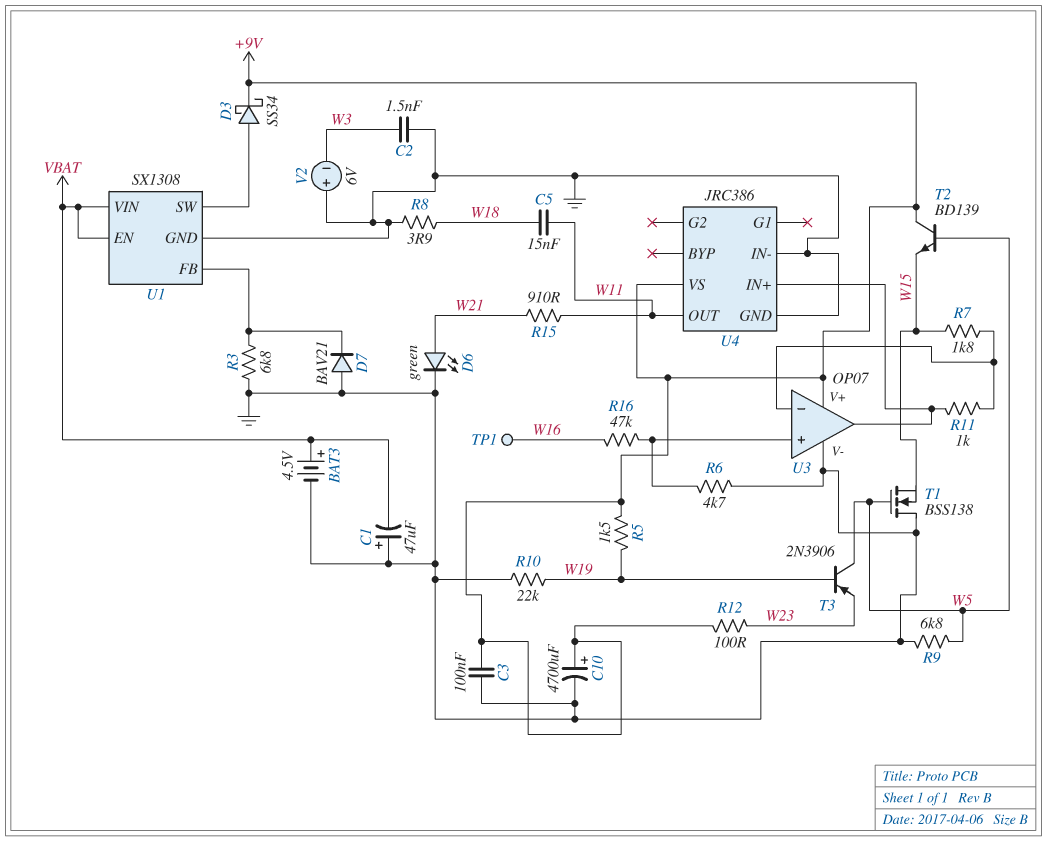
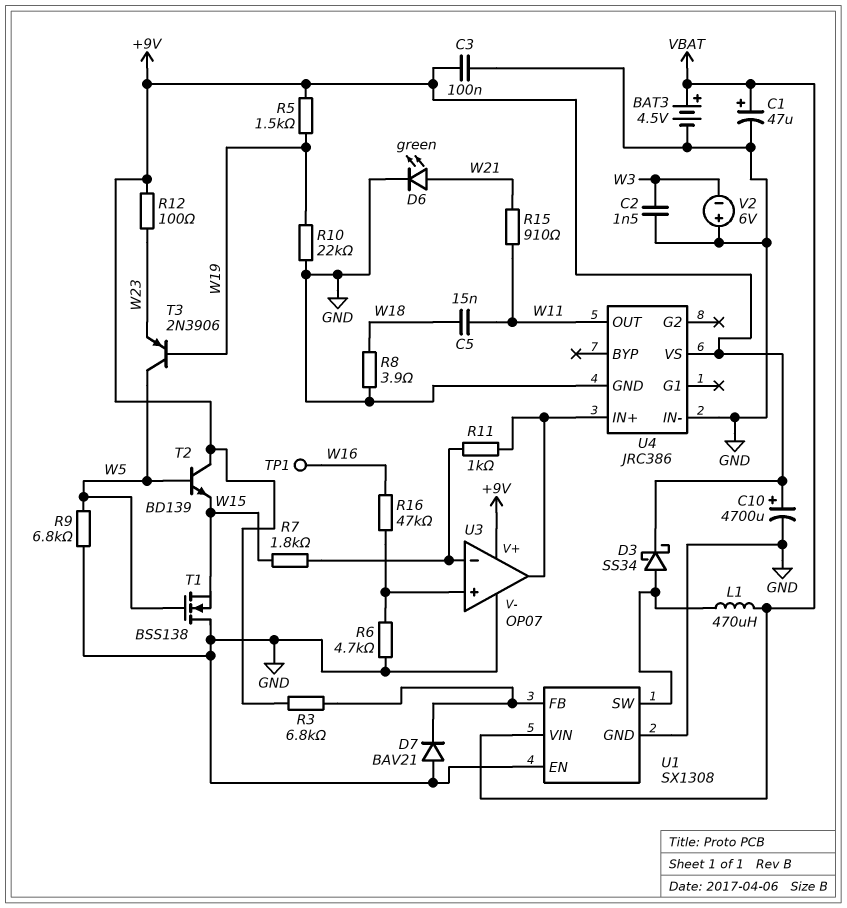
C1: 47uF (plus GND, minus VBAT) -> 47uF (plus VBAT, minus GND)
L1: none -> 470uH (U1/SW, VBAT)
R3: 6.8k (GND, U1/FB) -> 6.8k (+9V, U1/FB)
U1 pin EN: VBAT -> GND

